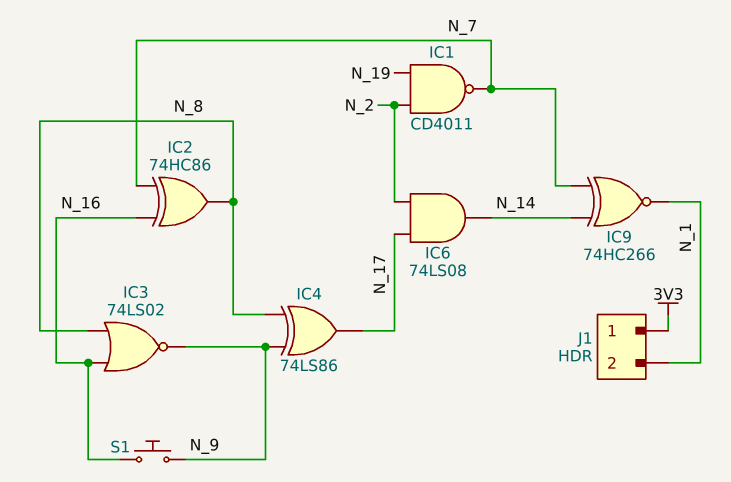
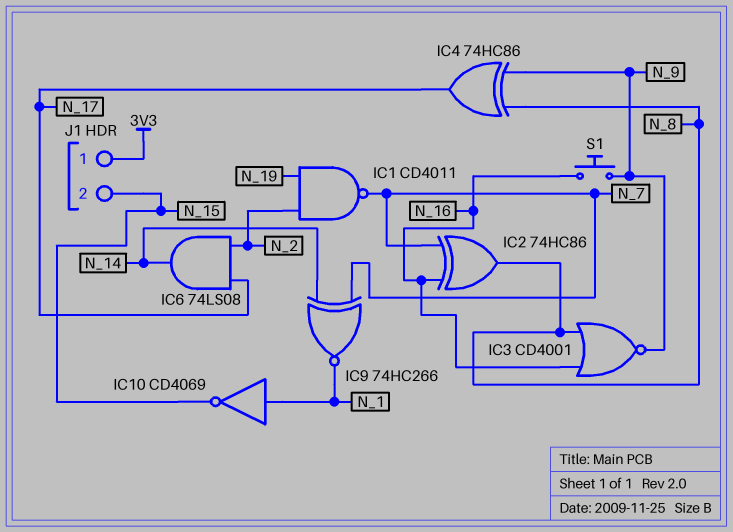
IC3: NOR 74LS02 (in N_8, in N_16, out N_9) -> NOR CD4001 (in N_8, in N_16, out N_9)
IC4: XOR 74LS86 (in N_8, in N_9, out N_17) -> XOR 74HC86 (in N_8, in N_9, out N_17)
IC10: none -> NOT CD4069 (in N_1, out N_15)
J1 pin 2: N_1 -> N_15

